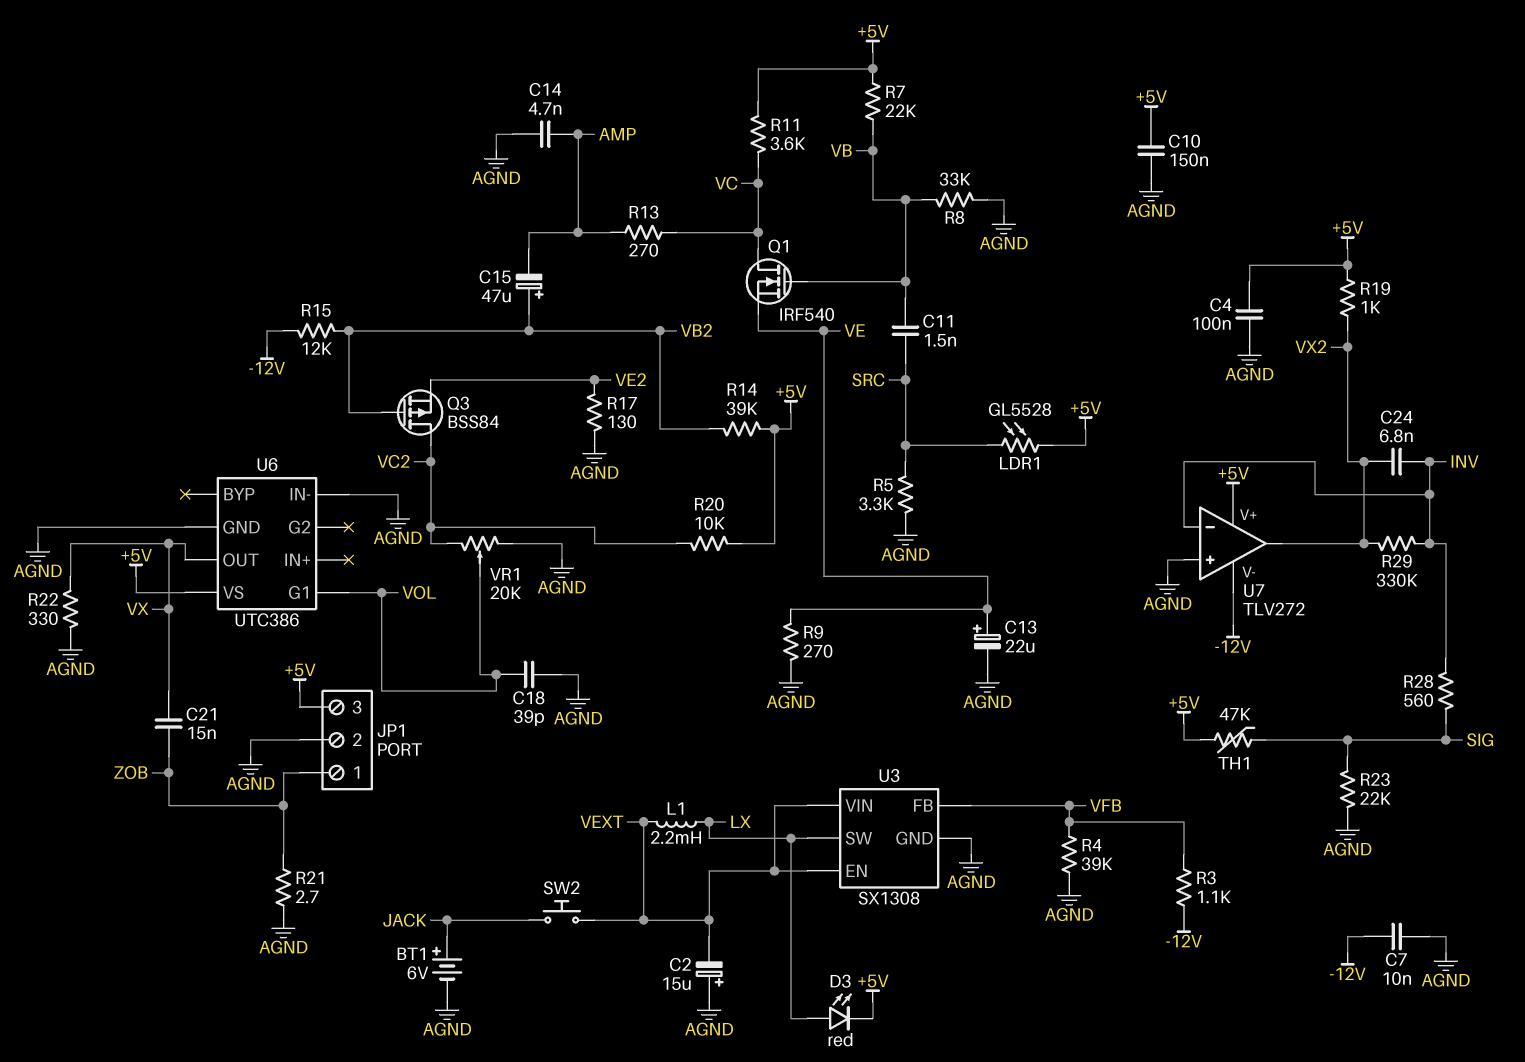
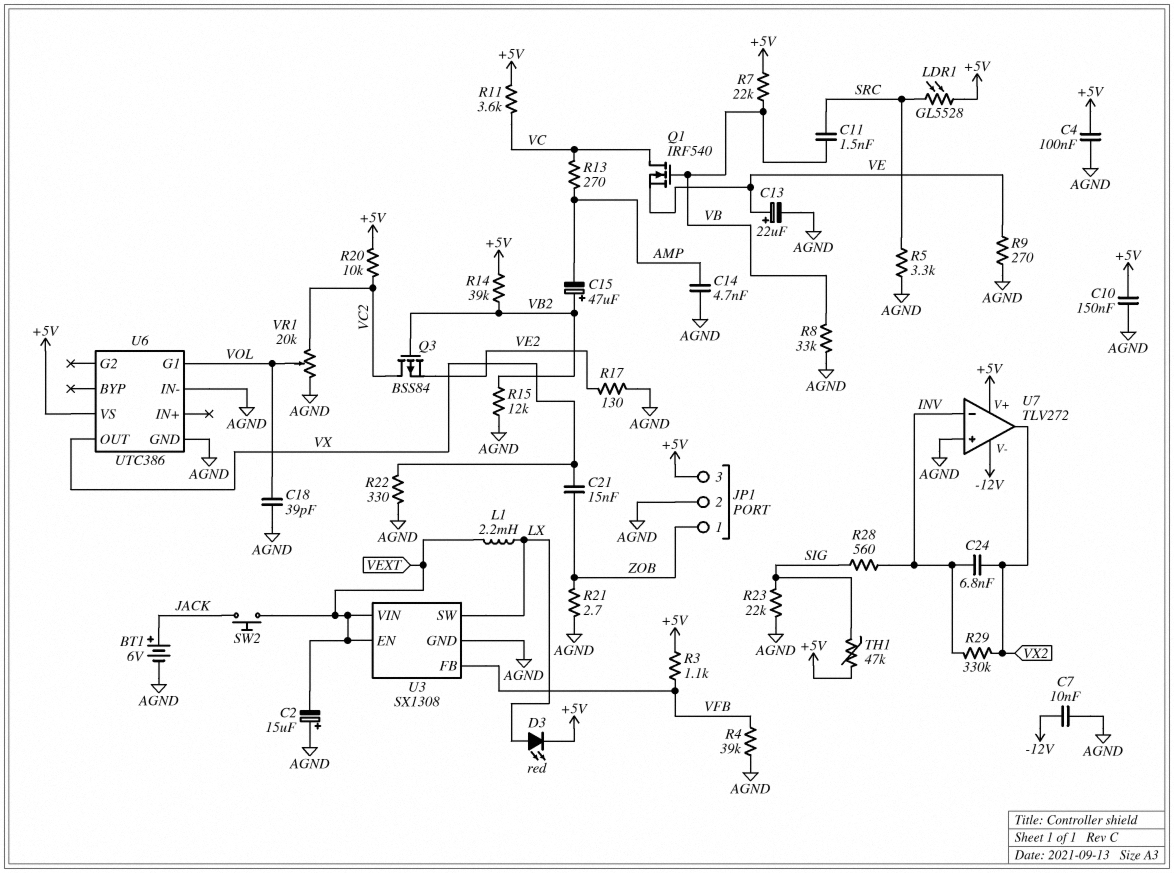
R3: 1.1k (-12V, VFB) -> 1.1k (+5V, VFB)
R15: 12k (-12V, VB2) -> 12k (AGND, VB2)
R19: 1k (+5V, VX2) -> none

